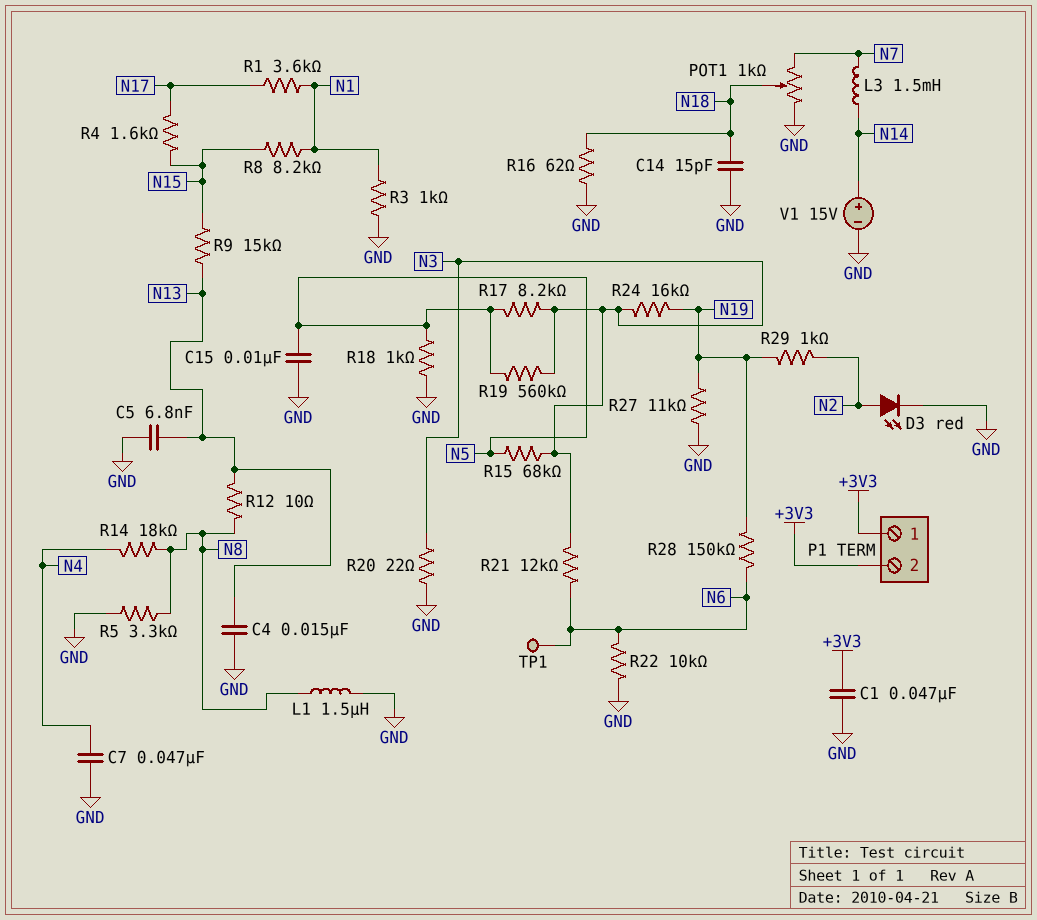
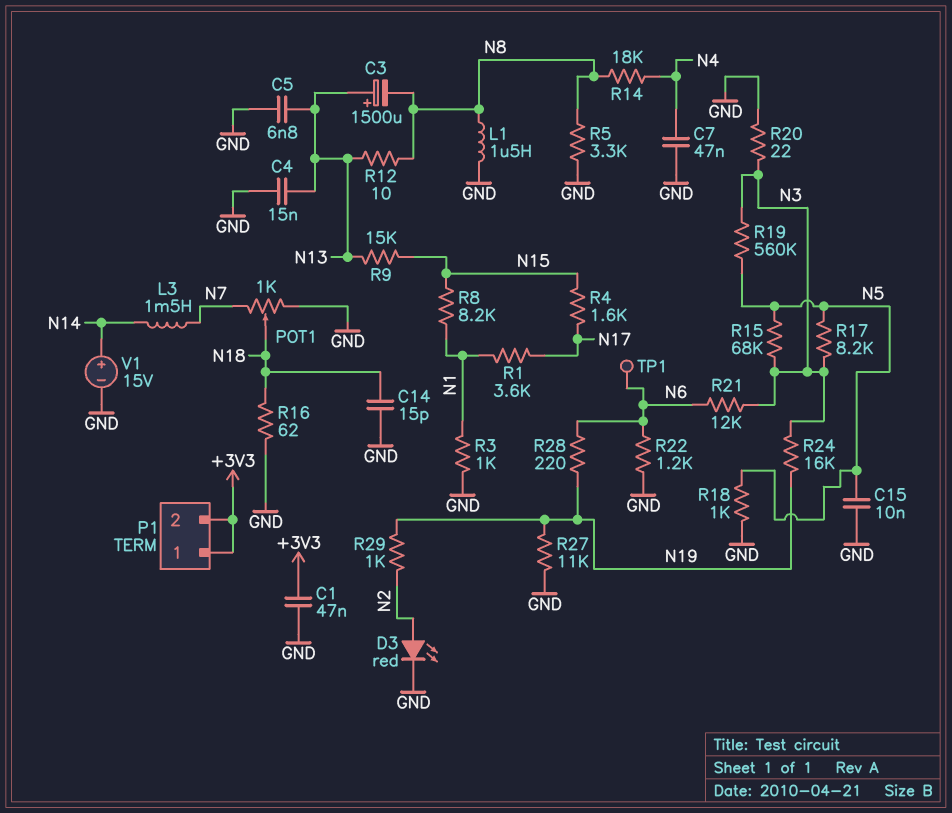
C3: none -> 1500uF (plus N13, minus N8)
R22: 10k (GND, N6) -> 1.2k (GND, N6)
R28: 150k (N6, N19) -> 220 (N6, N19)

